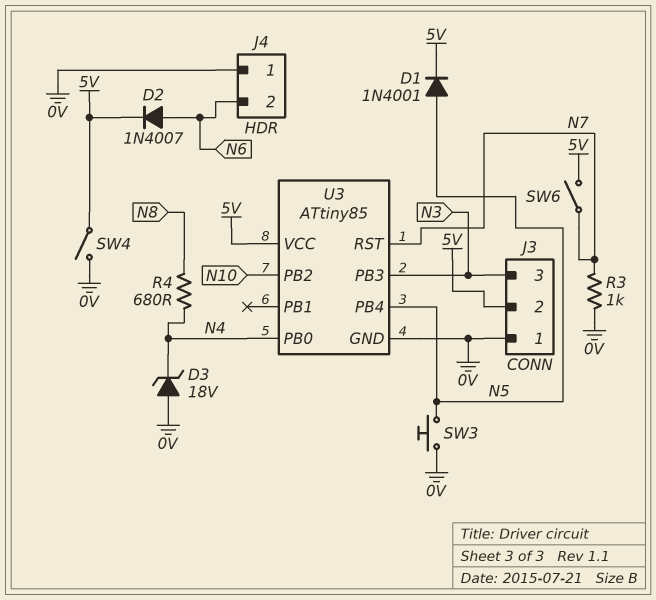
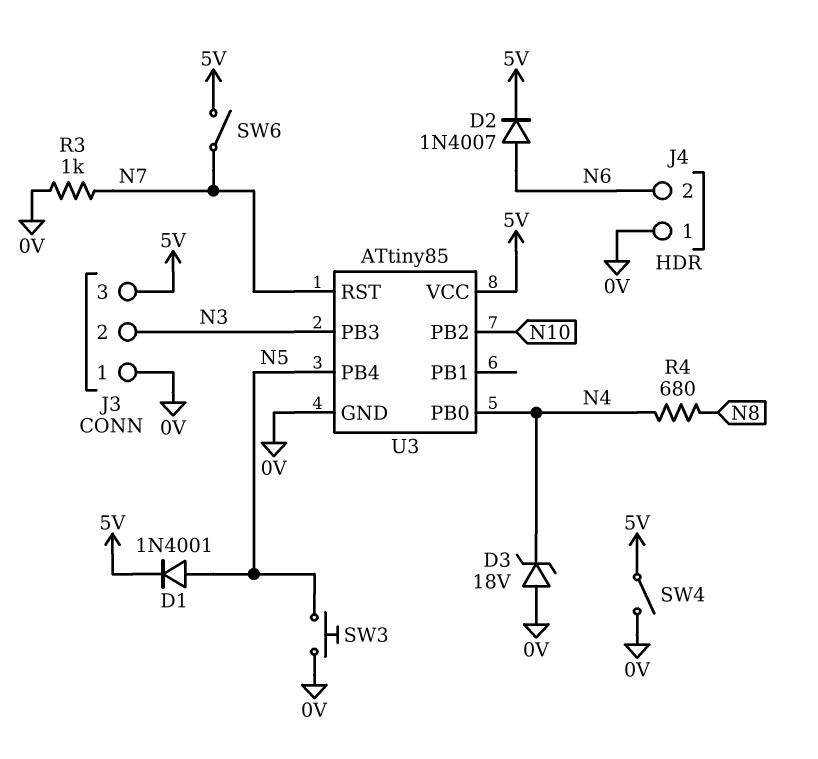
J3 pin 2: 5V -> N3
J3 pin 3: N3 -> 5V

